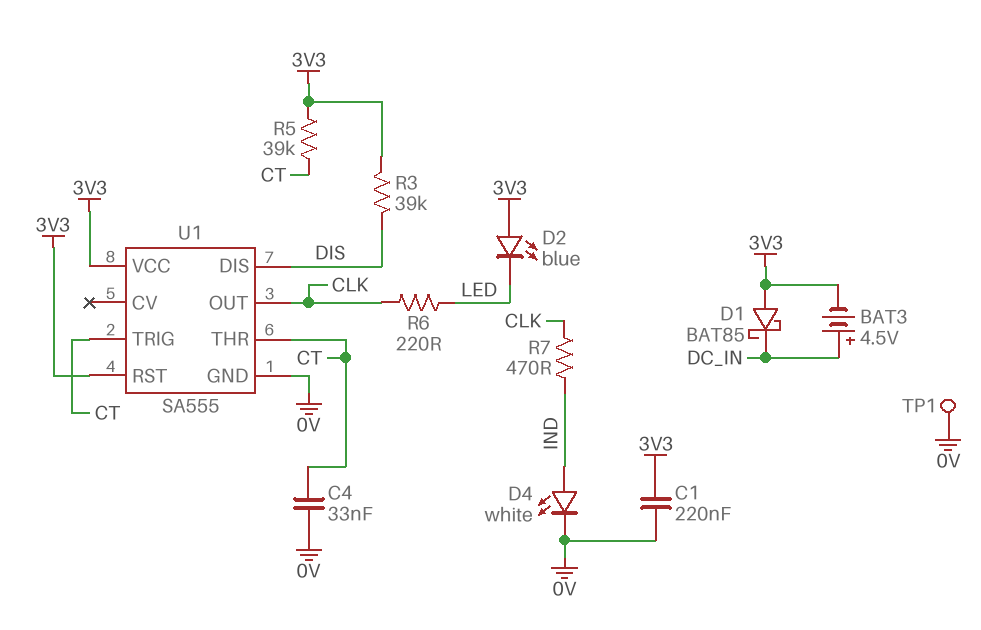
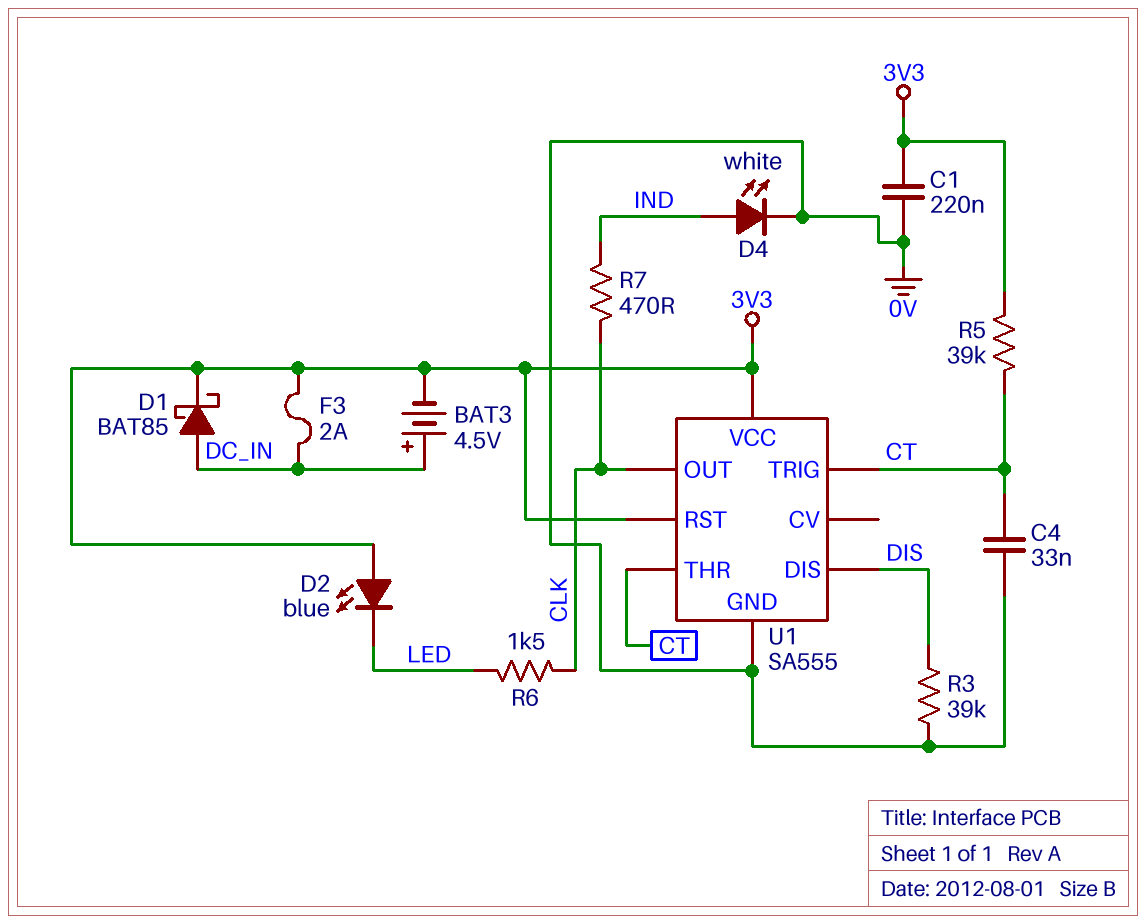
D1: schottky BAT85 (A 3V3, K DC_IN) -> schottky BAT85 (A DC_IN, K 3V3)
F3: none -> 2A (3V3, DC_IN)
R3: 39k (3V3, DIS) -> 39k (0V, DIS)
R6: 220 (CLK, LED) -> 1.5k (CLK, LED)
TP1: test point (0V) -> none

